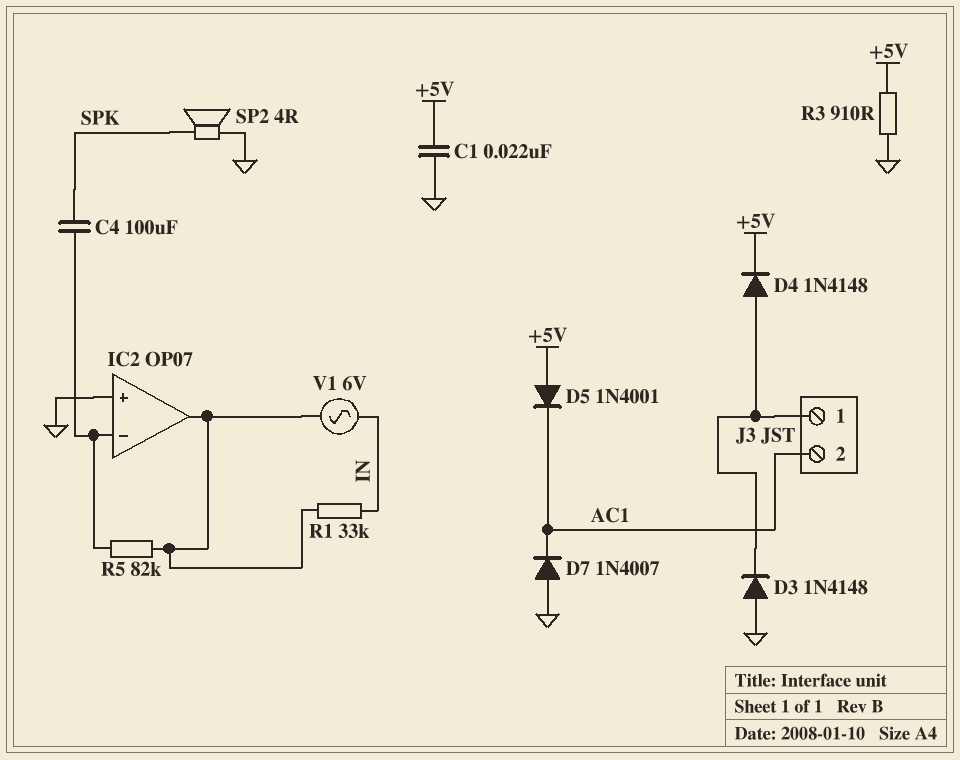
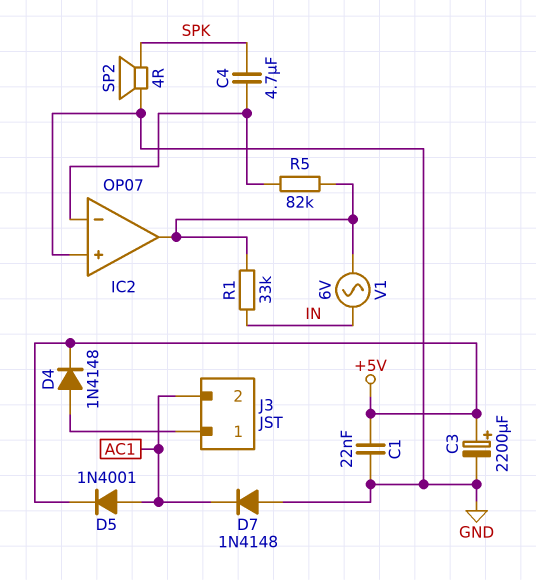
C3: none -> 2200uF (plus +5V, minus GND)
C4: 100uF (IC2/in-, SPK) -> 4.7uF (IC2/in-, SPK)
D3: diode 1N4148 (A GND, K J3/1) -> none
D5: diode 1N4001 (A +5V, K AC1) -> diode 1N4001 (A AC1, K +5V)
D7: diode 1N4007 (A GND, K AC1) -> diode 1N4148 (A GND, K AC1)
R3: 910 (+5V, GND) -> none

